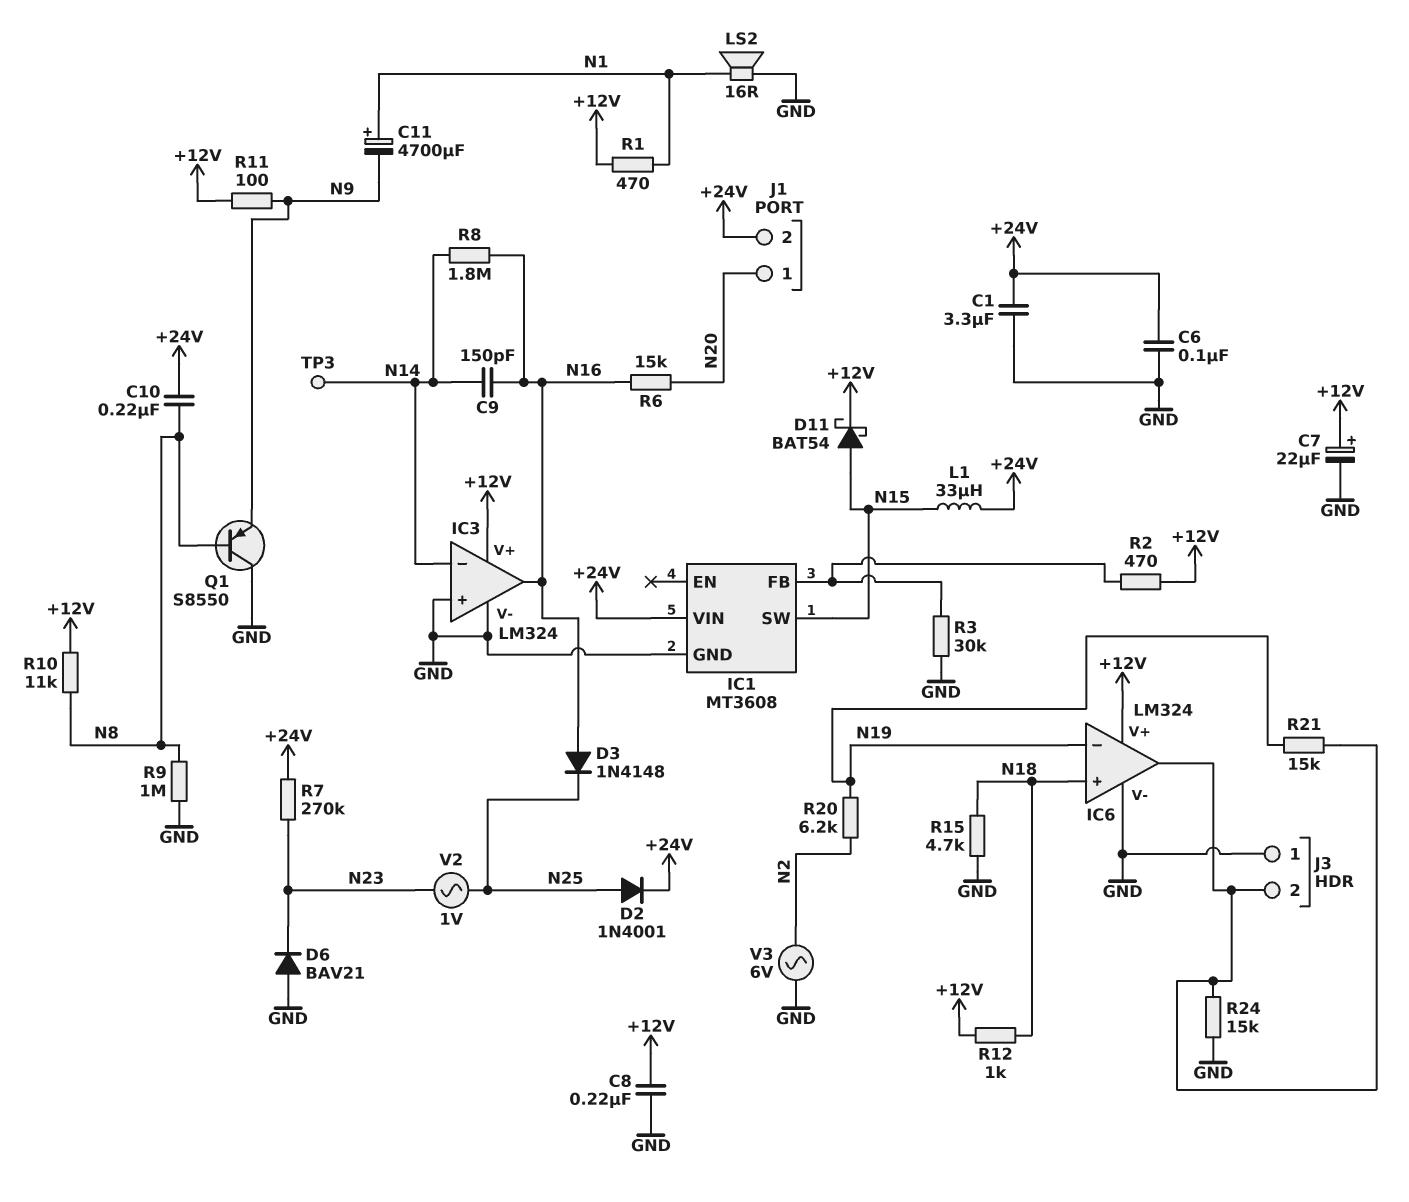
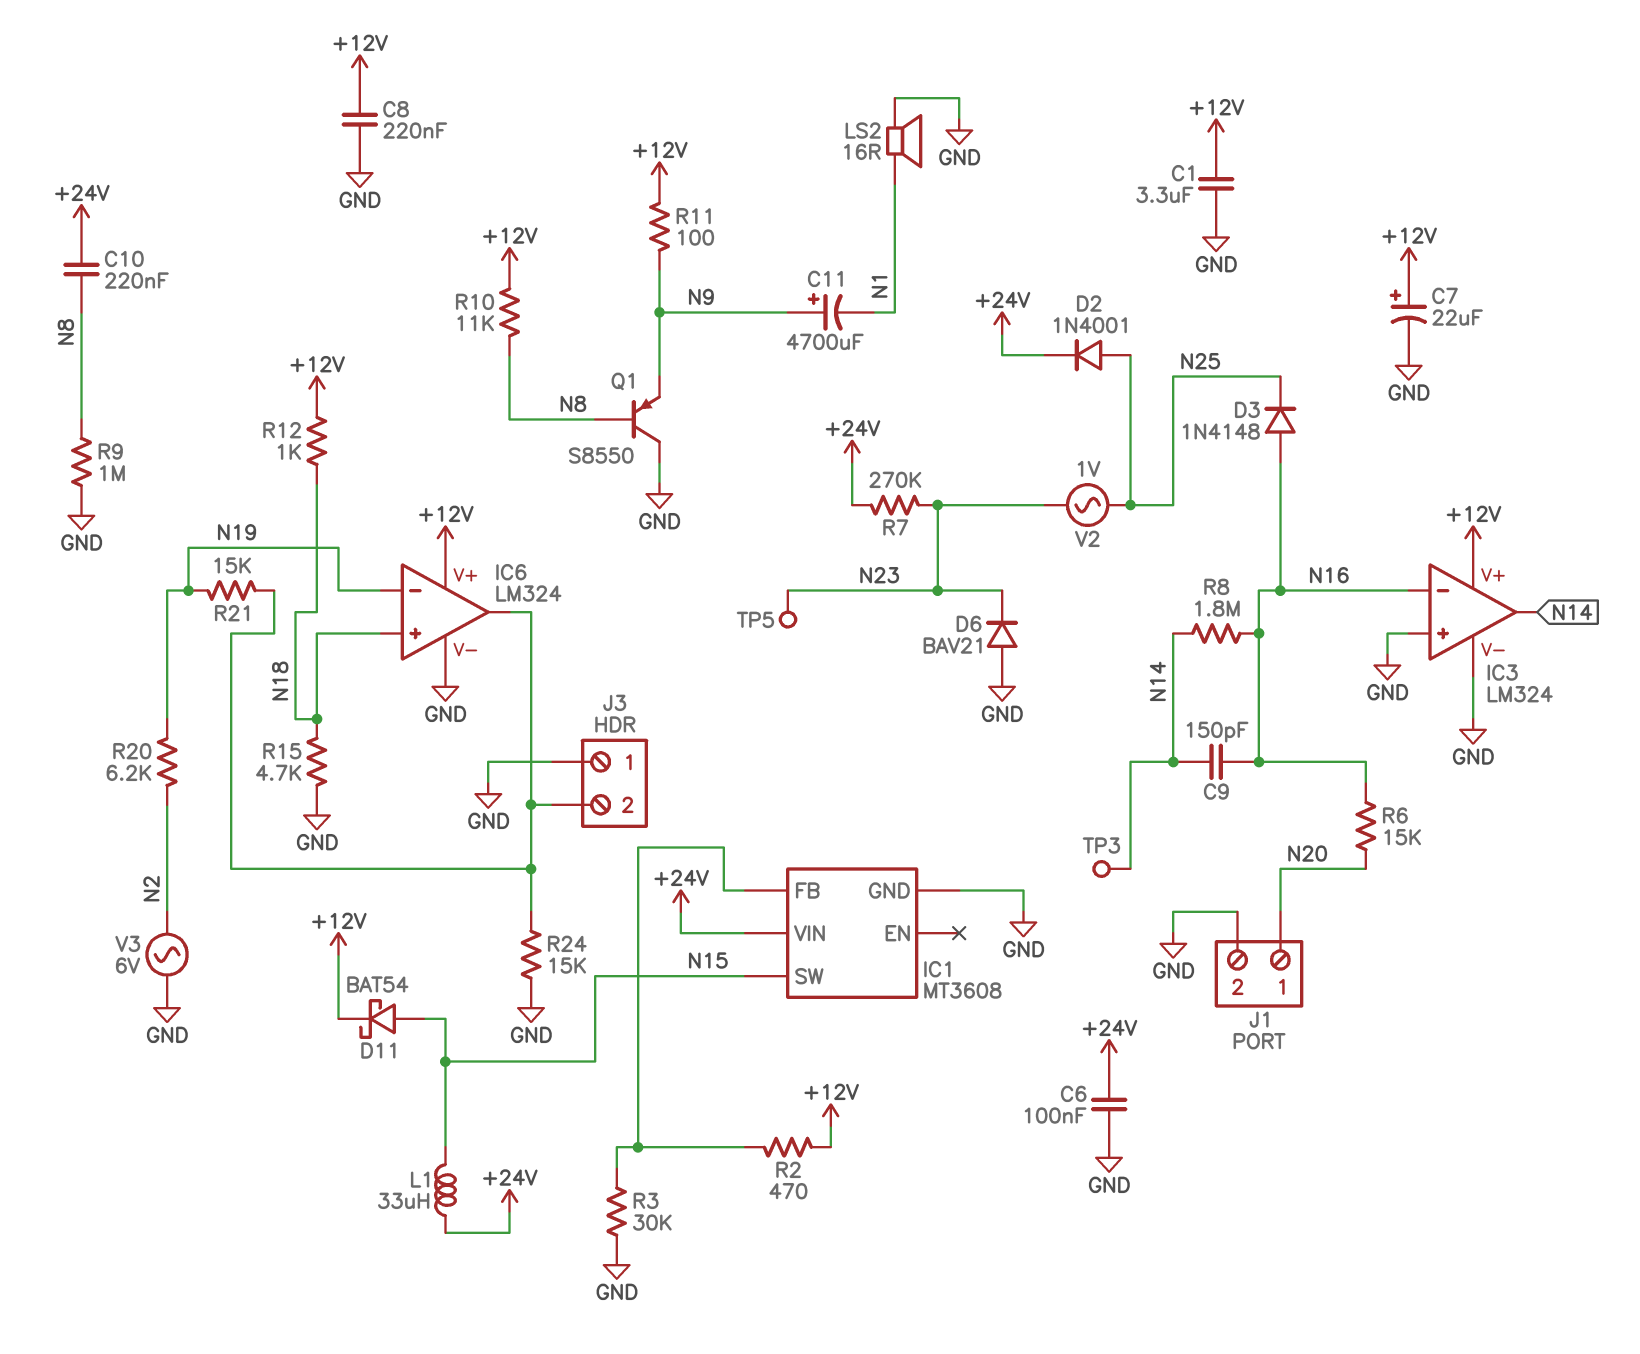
C1: 3.3uF (+24V, GND) -> 3.3uF (+12V, GND)
C11: 4700uF (plus N1, minus N9) -> 4700uF (plus N9, minus N1)
IC3 pin in-: N14 -> N16
IC3 pin out: N16 -> N14
J1 pin 2: +24V -> GND
R1: 470 (+12V, N1) -> none
TP5: none -> test point (N23)

